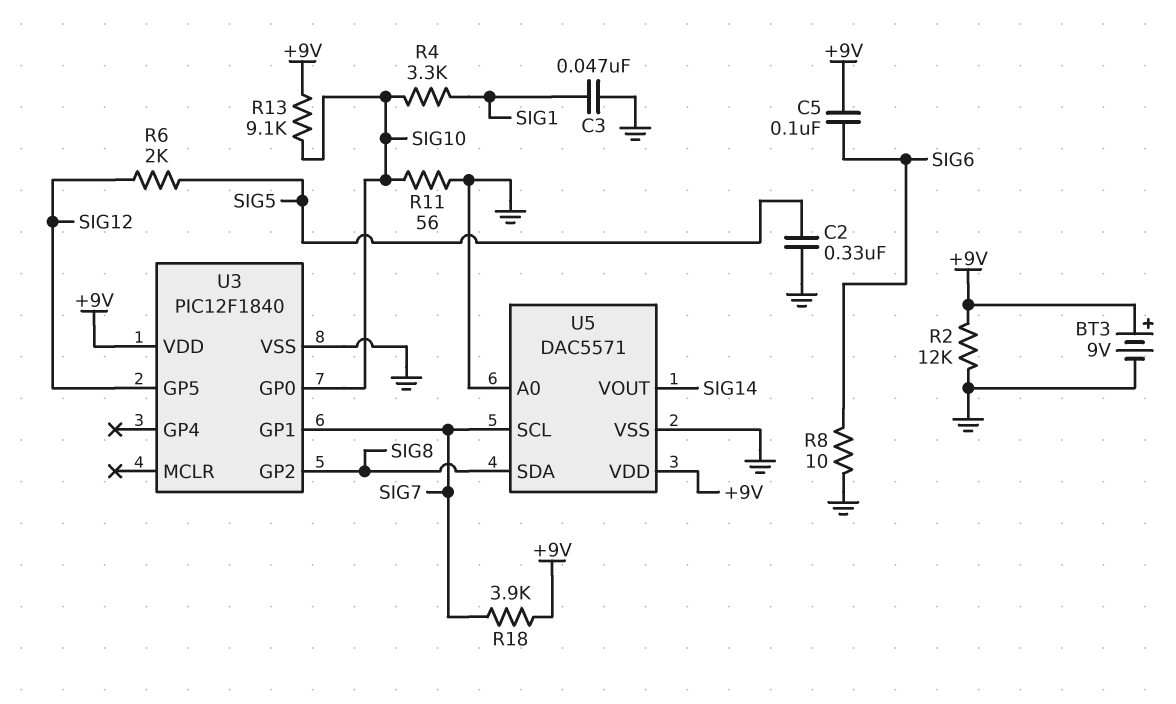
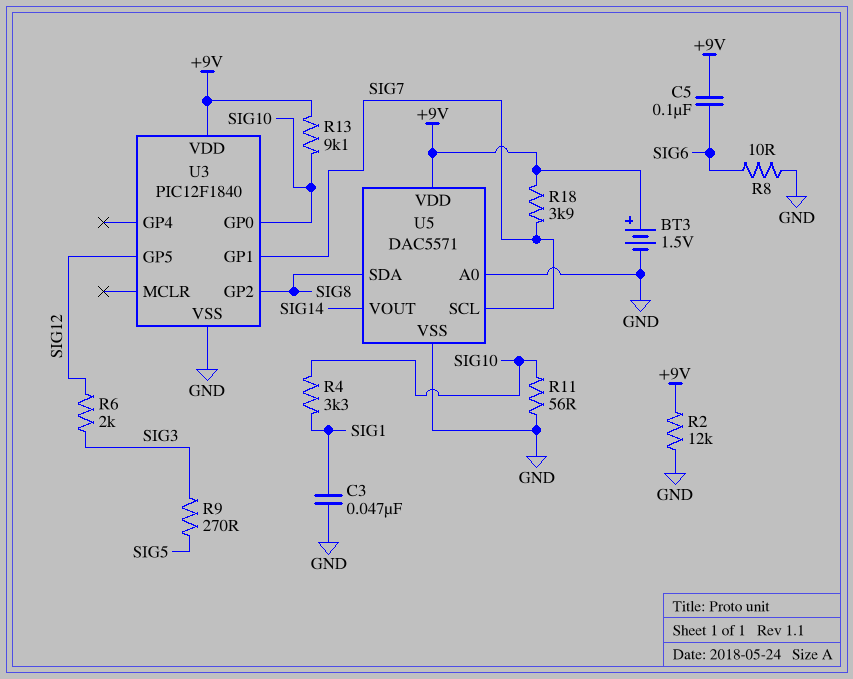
BT3: 9V (plus +9V, minus GND) -> 1.5V (plus +9V, minus GND)
C2: 330nF (GND, SIG5) -> none
R6: 2k (SIG5, SIG12) -> 2k (SIG3, SIG12)
R9: none -> 270 (SIG3, SIG5)

